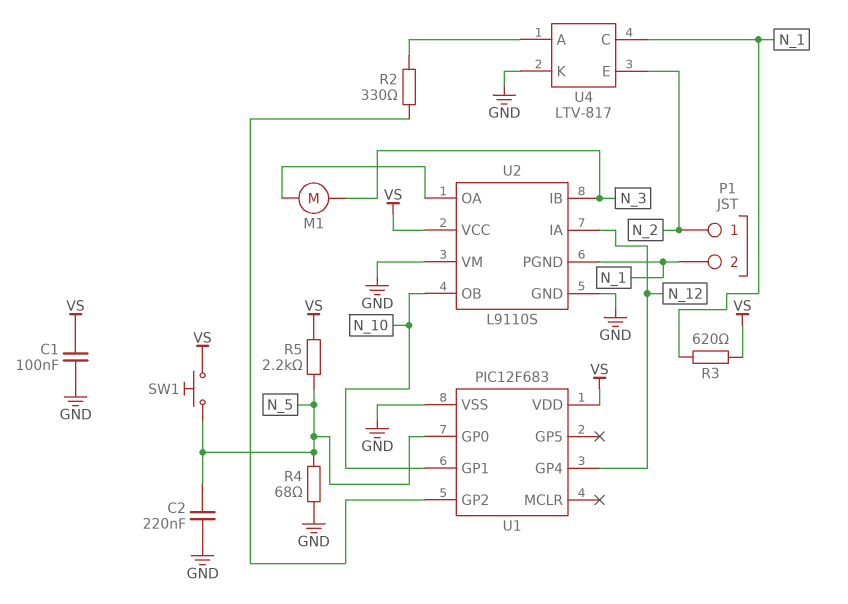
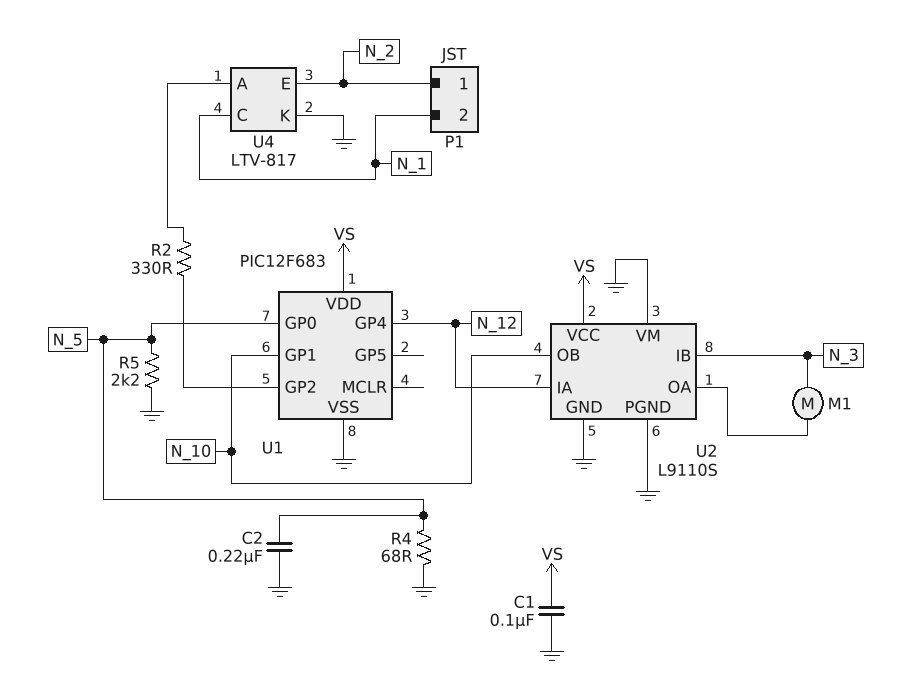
R3: 620 (N_1, VS) -> none
R5: 2.2k (N_5, VS) -> 2.2k (GND, N_5)
SW1: button (N_5, VS) -> none
U2 pin PGND: N_1 -> GND

